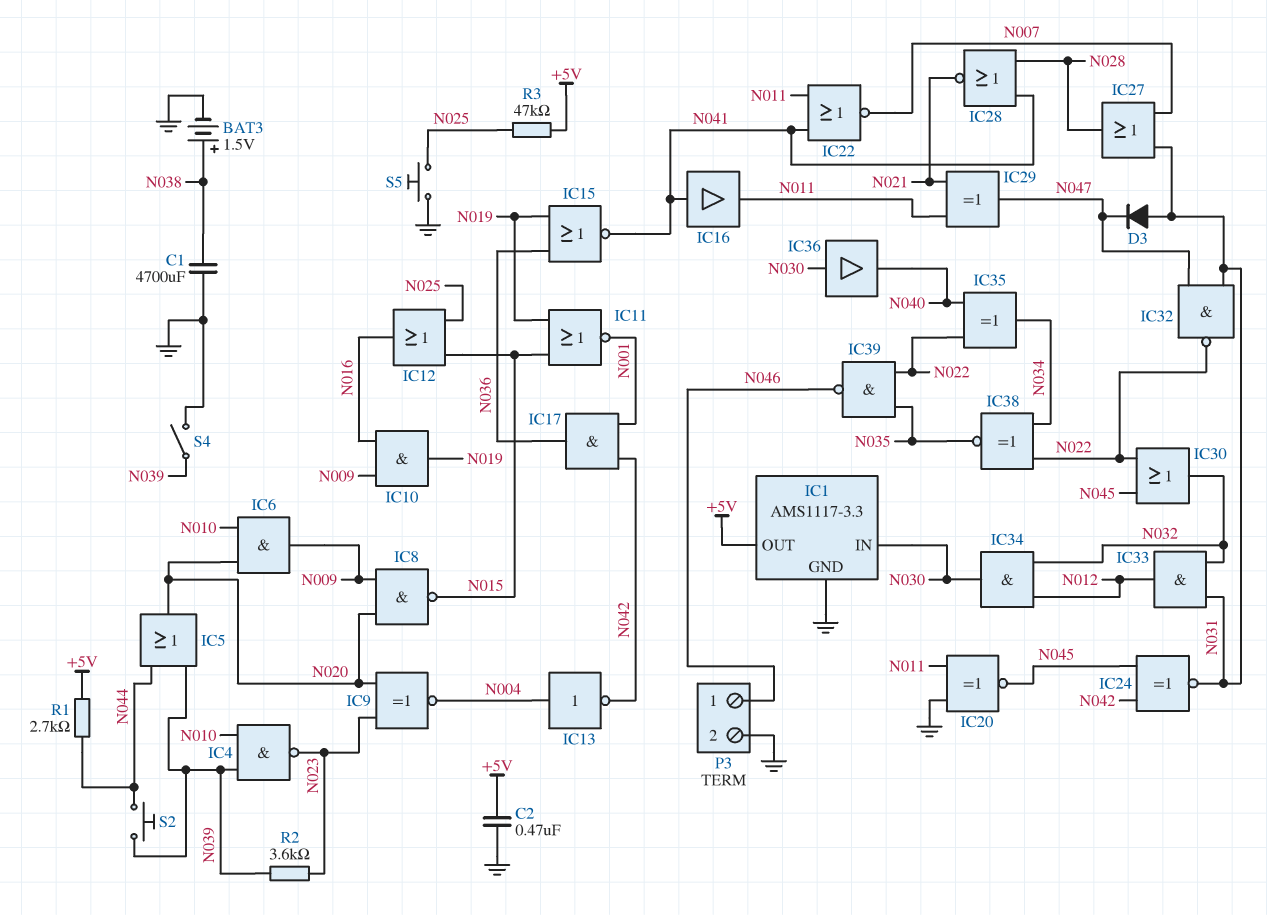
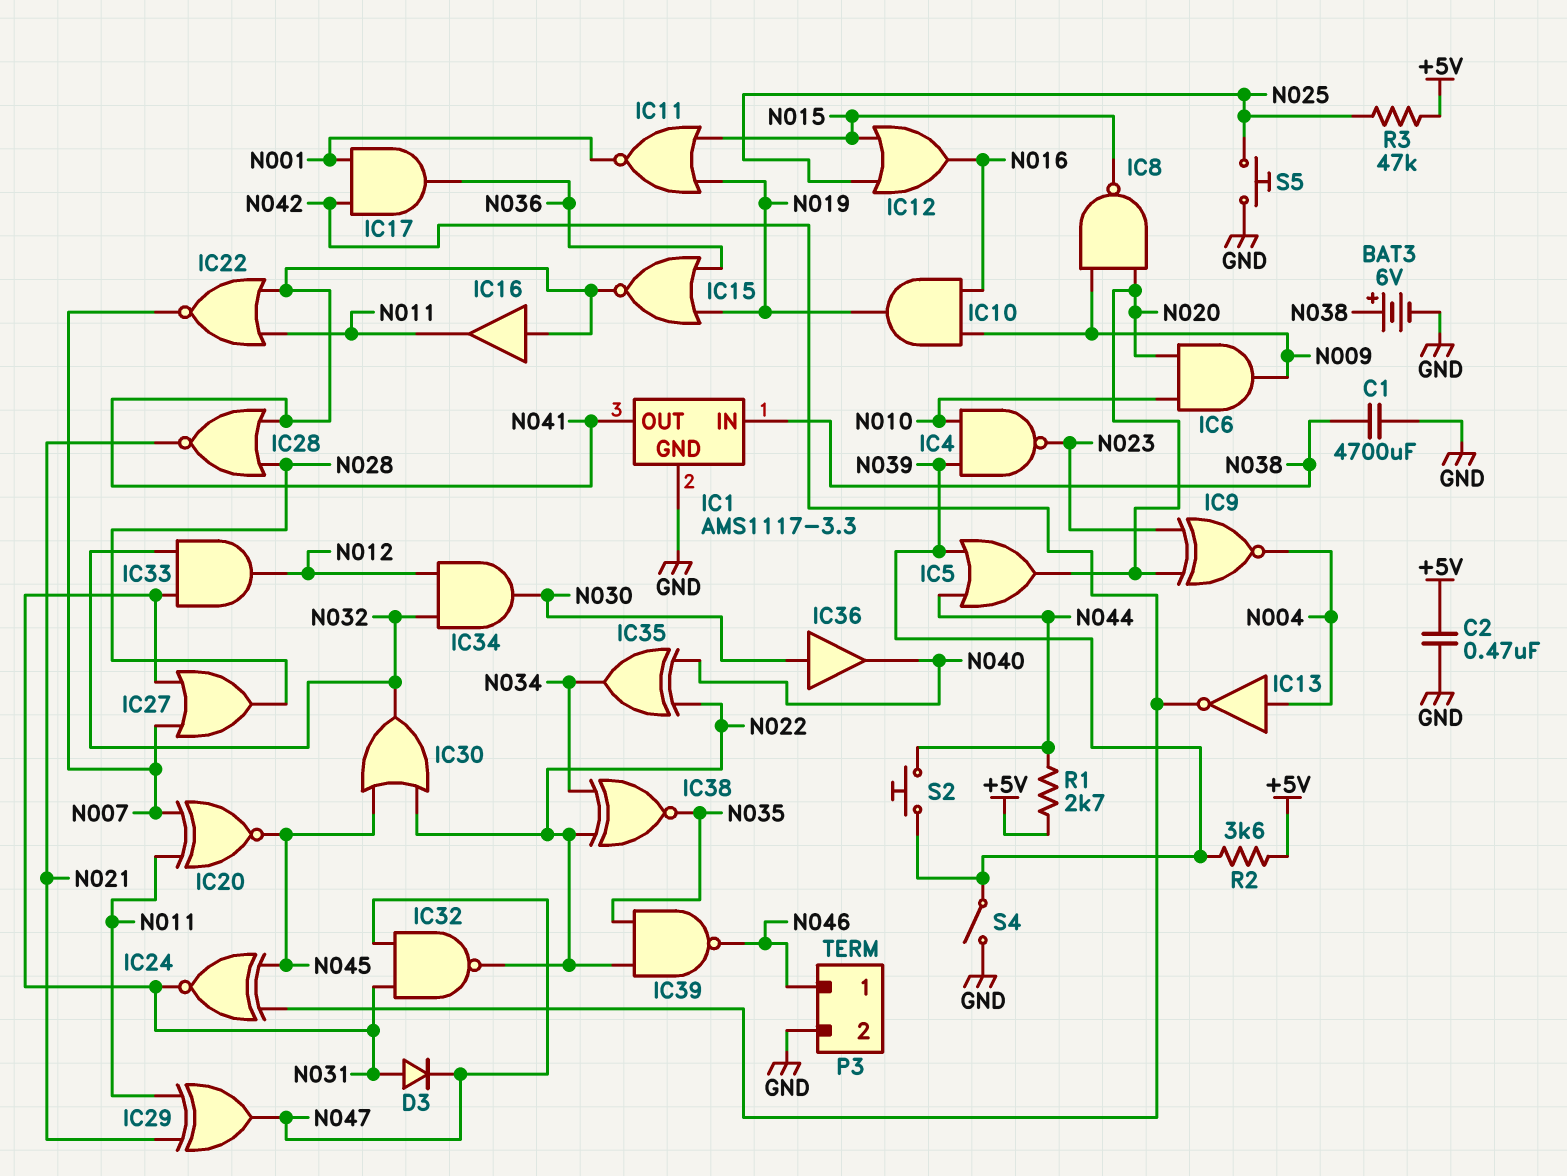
BAT3: 1.5V (plus N038, minus GND) -> 6V (plus N038, minus GND)
IC1 pin IN: N030 -> N038
IC1 pin OUT: +5V -> N041
IC20: XNOR (in GND, in N011, out N045) -> XNOR (in N007, in N011, out N045)
R2: 3.6k (N023, N039) -> 3.6k (+5V, N039)

